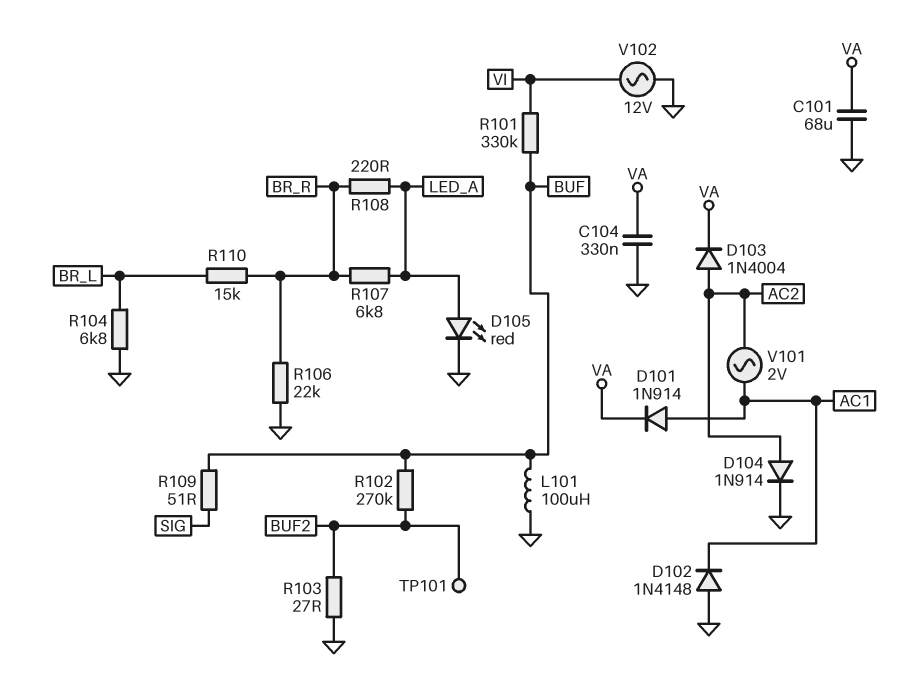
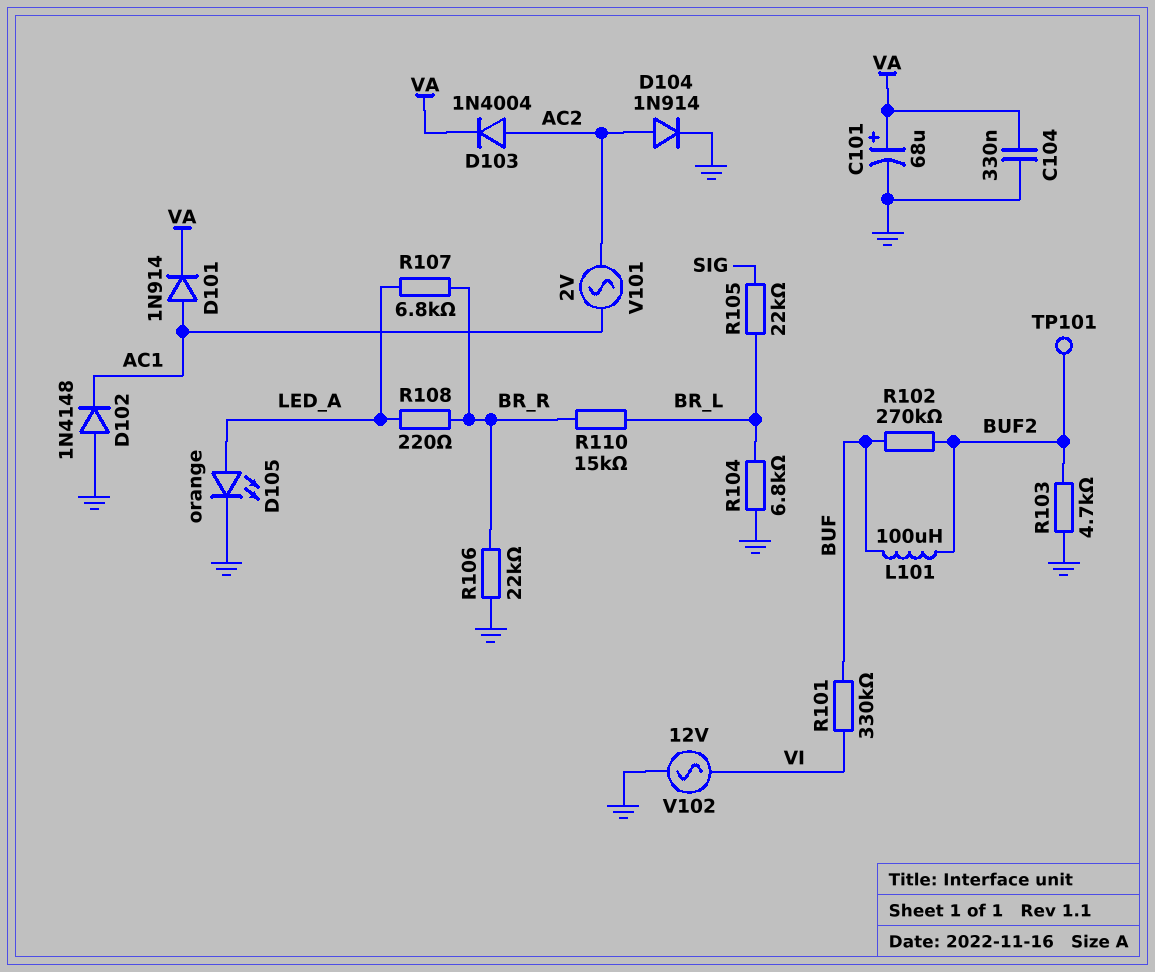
C101: 68uF (GND, VA) -> 68uF (plus VA, minus GND)
D105: LED red (A LED_A, K GND) -> LED orange (A LED_A, K GND)
L101: 100uH (BUF, GND) -> 100uH (BUF, BUF2)
R103: 27 (BUF2, GND) -> 4.7k (BUF2, GND)
R105: none -> 22k (BR_L, SIG)
R109: 51 (BUF, SIG) -> none

